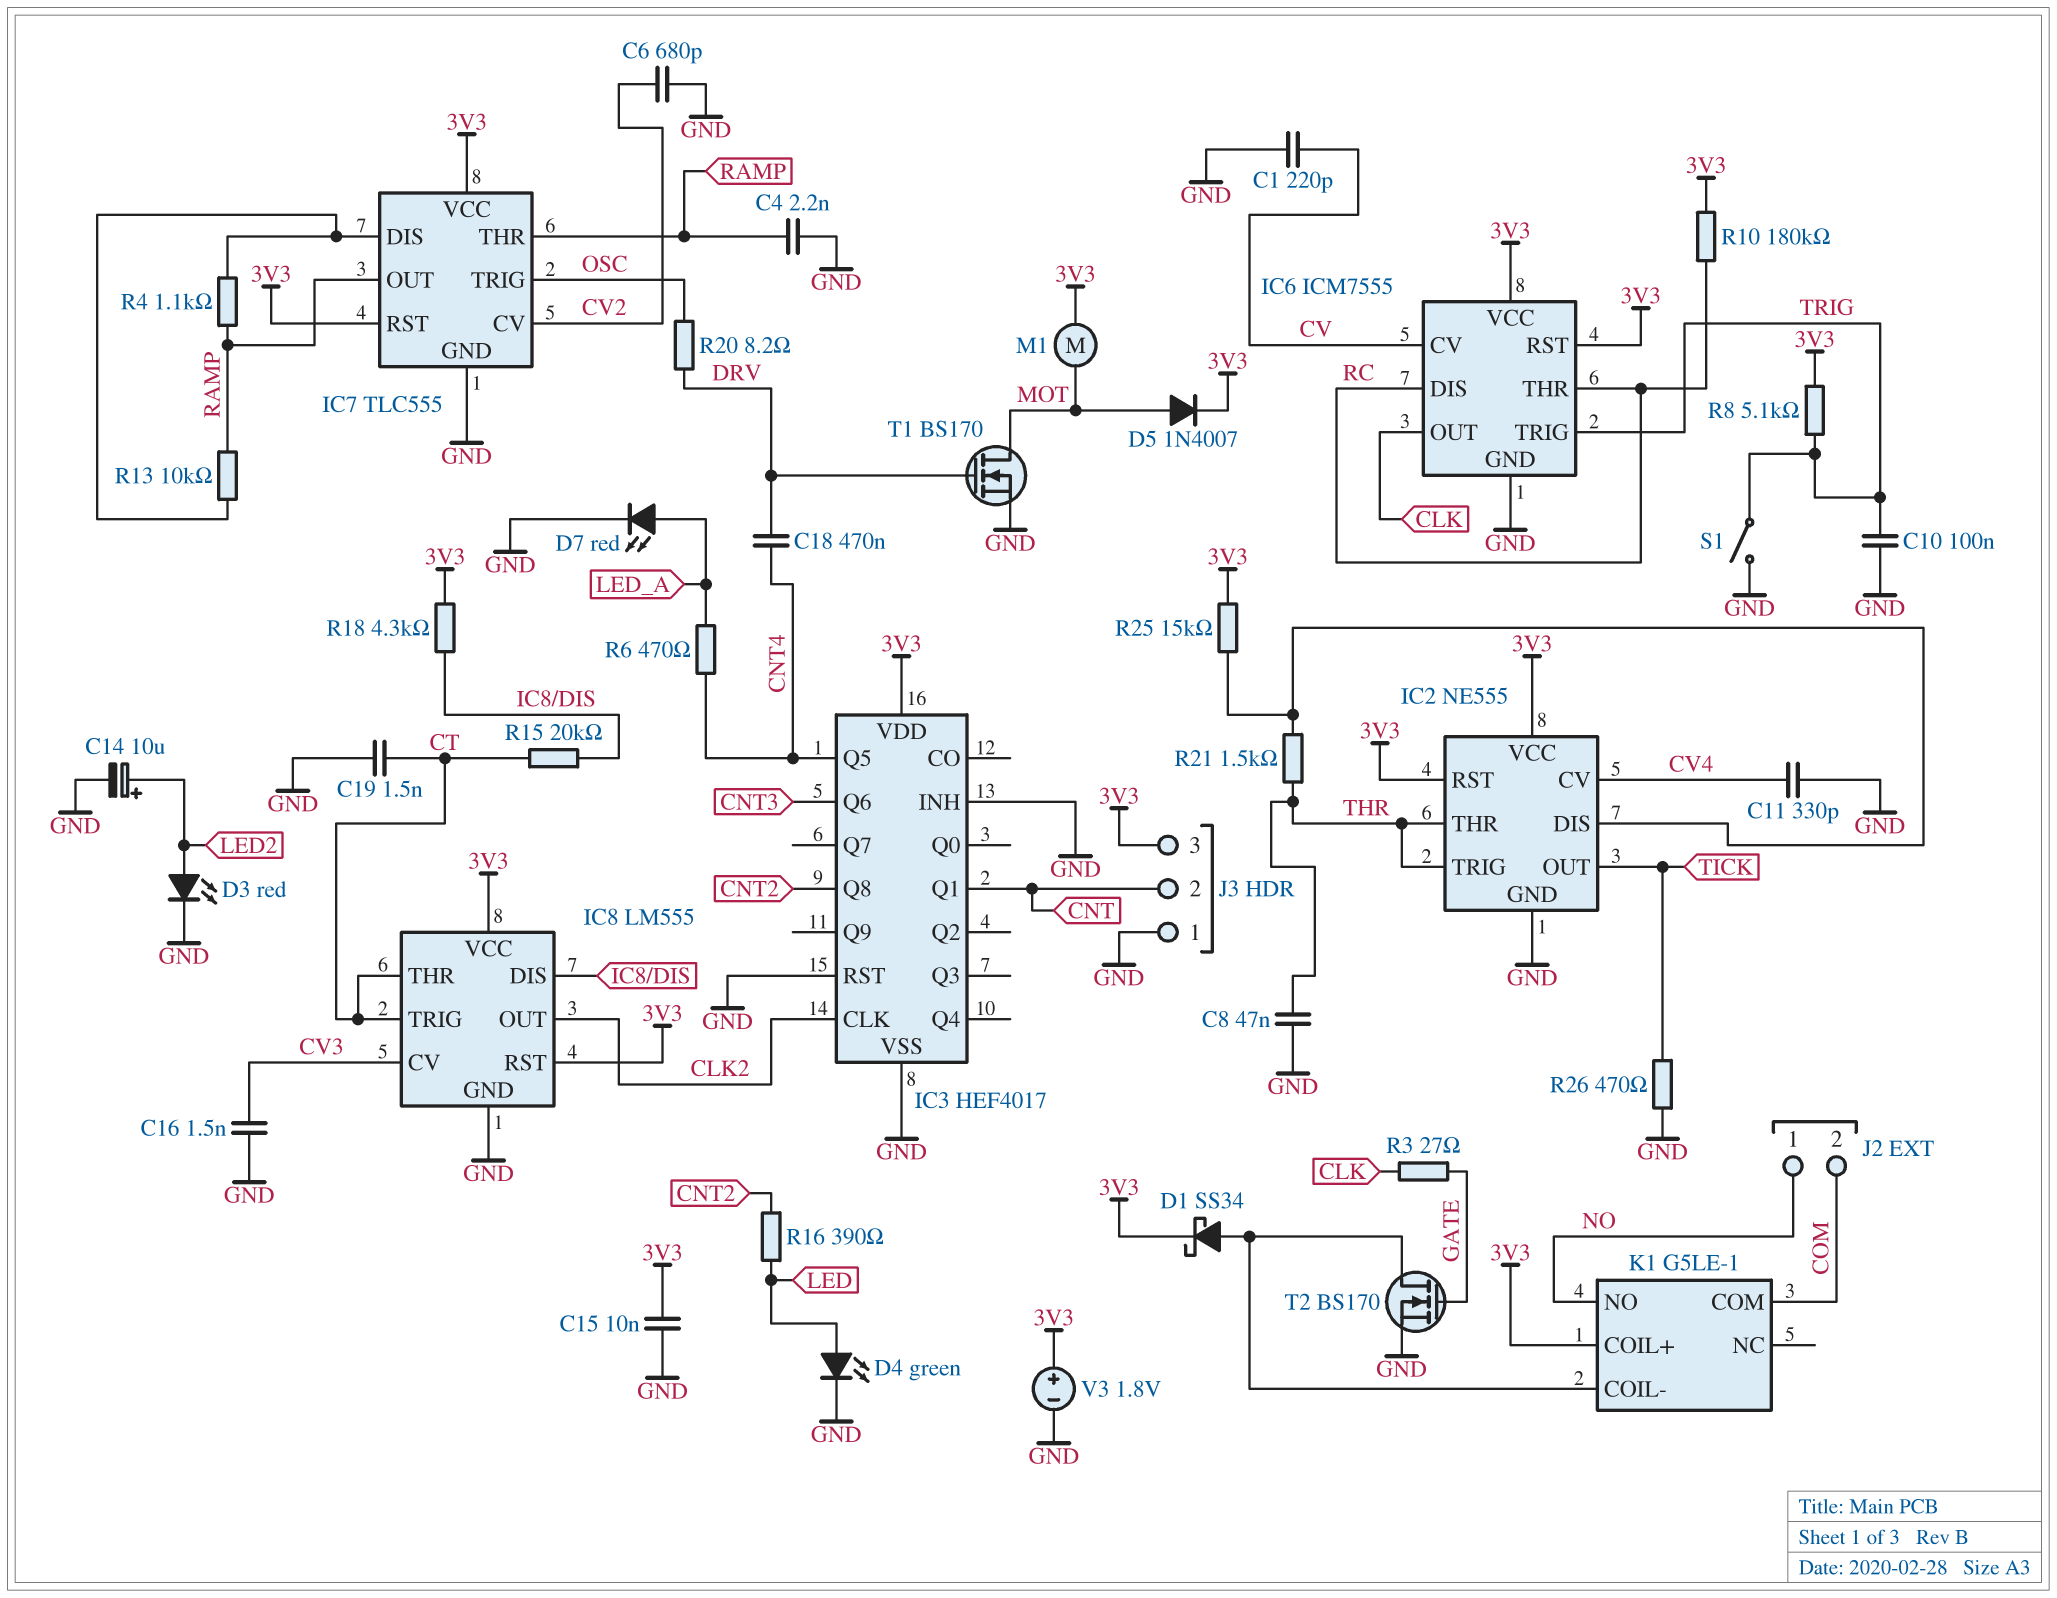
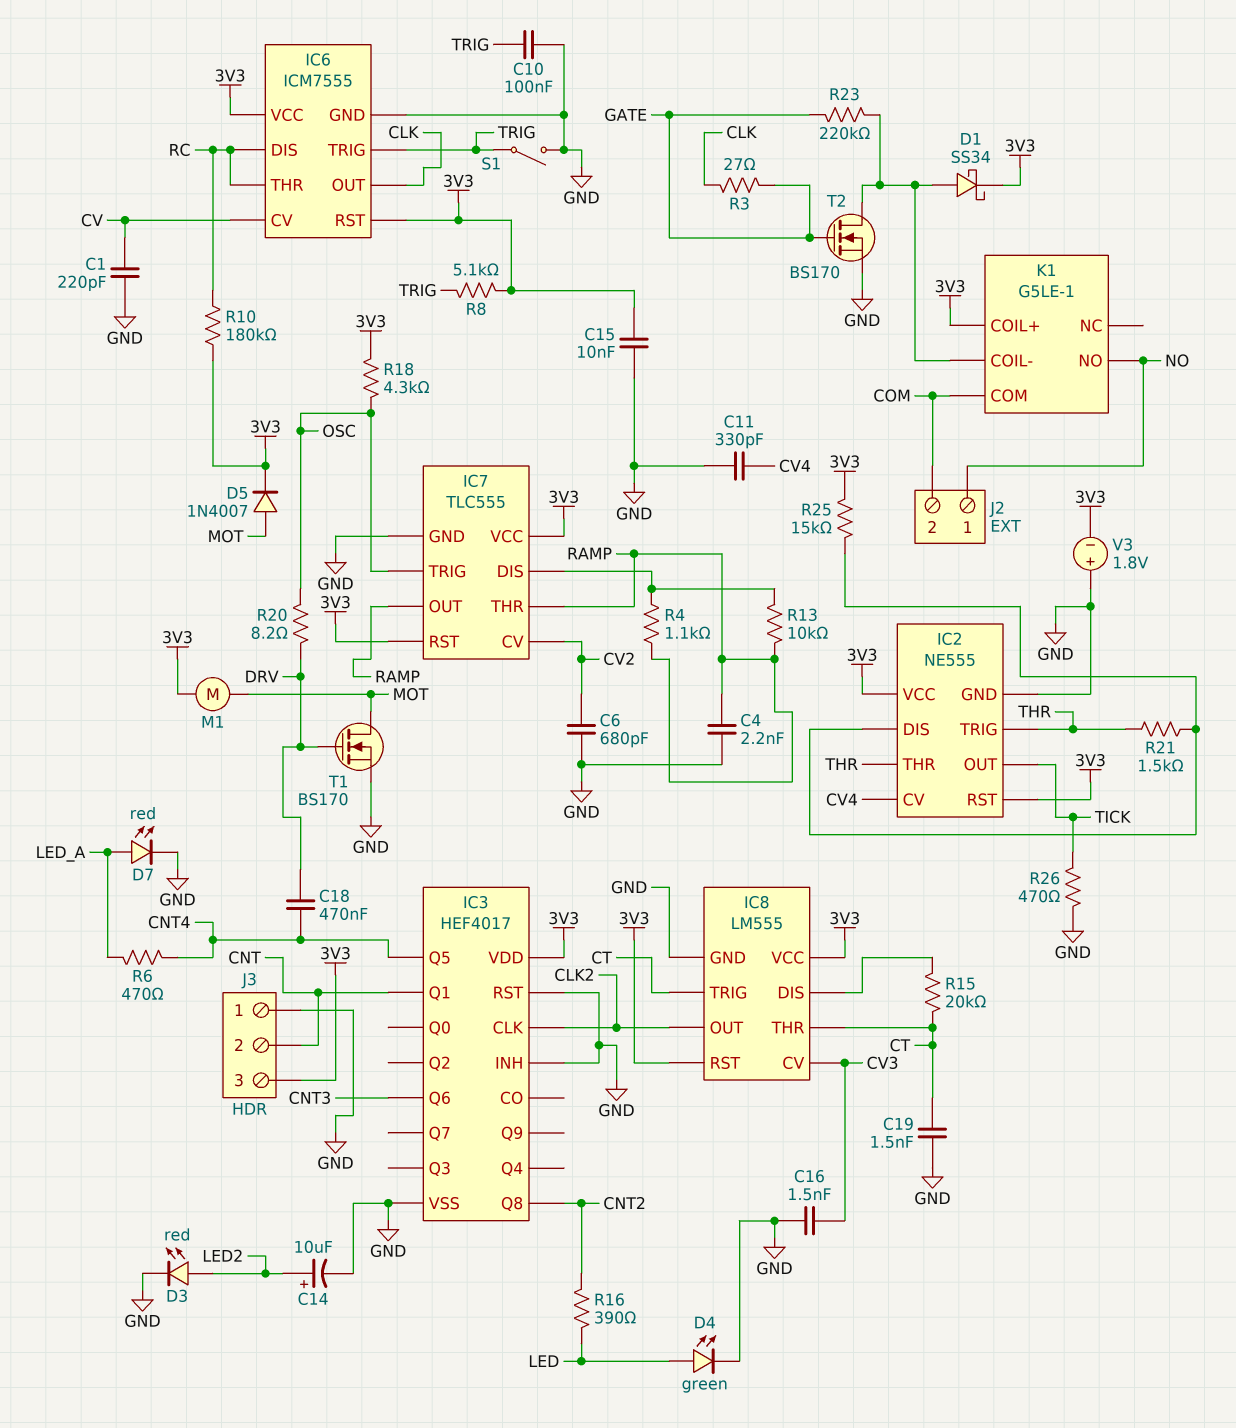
C8: 47nF (GND, THR) -> none
R18: 4.3k (3V3, IC8/DIS) -> 4.3k (3V3, OSC)
R23: none -> 220k (GATE, K1/COIL-)
V3: 1.8V (plus 3V3, minus GND) -> 1.8V (plus GND, minus 3V3)

